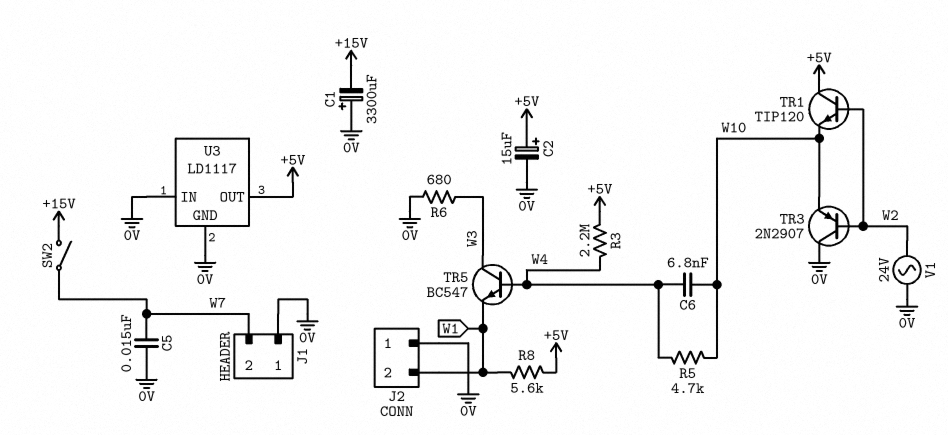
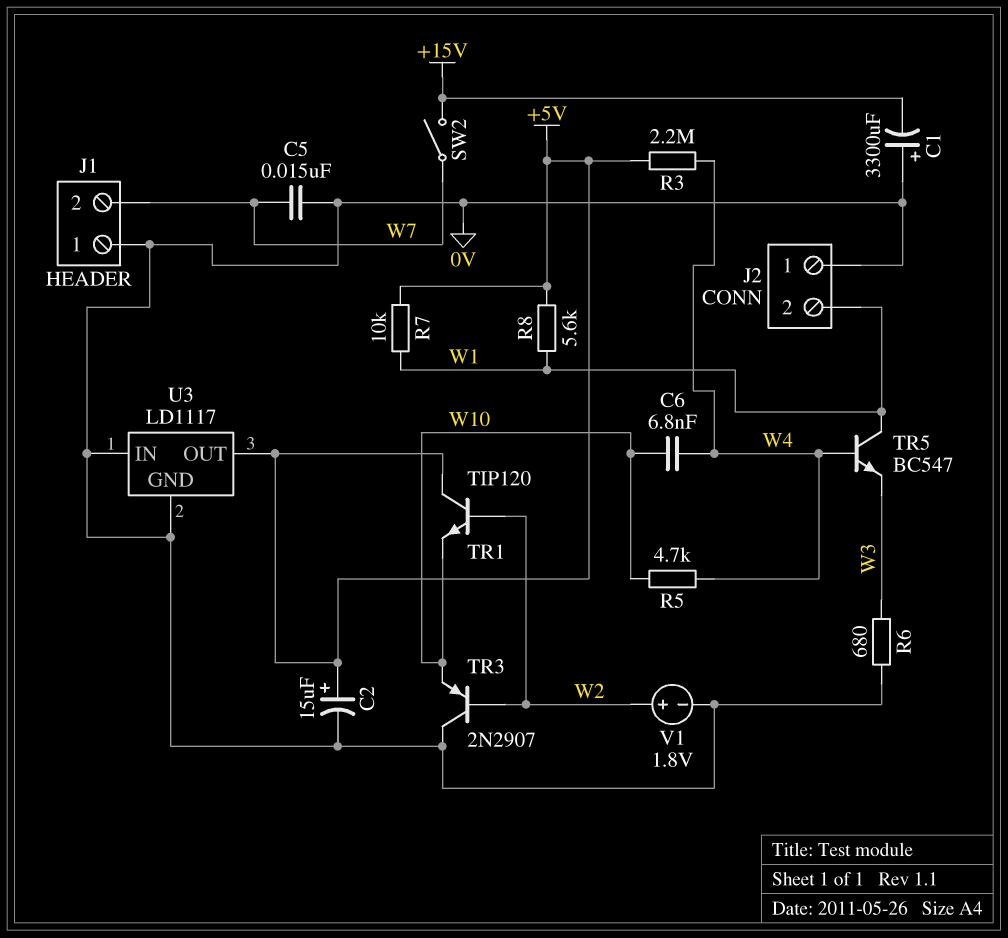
R7: none -> 10k (+5V, W1)
TR5: NPN BC547 (B W4, C W3, E W1) -> NPN BC547 (B W4, C W1, E W3)
V1: AC 24V (0V, W2) -> 1.8V (plus W2, minus 0V)

